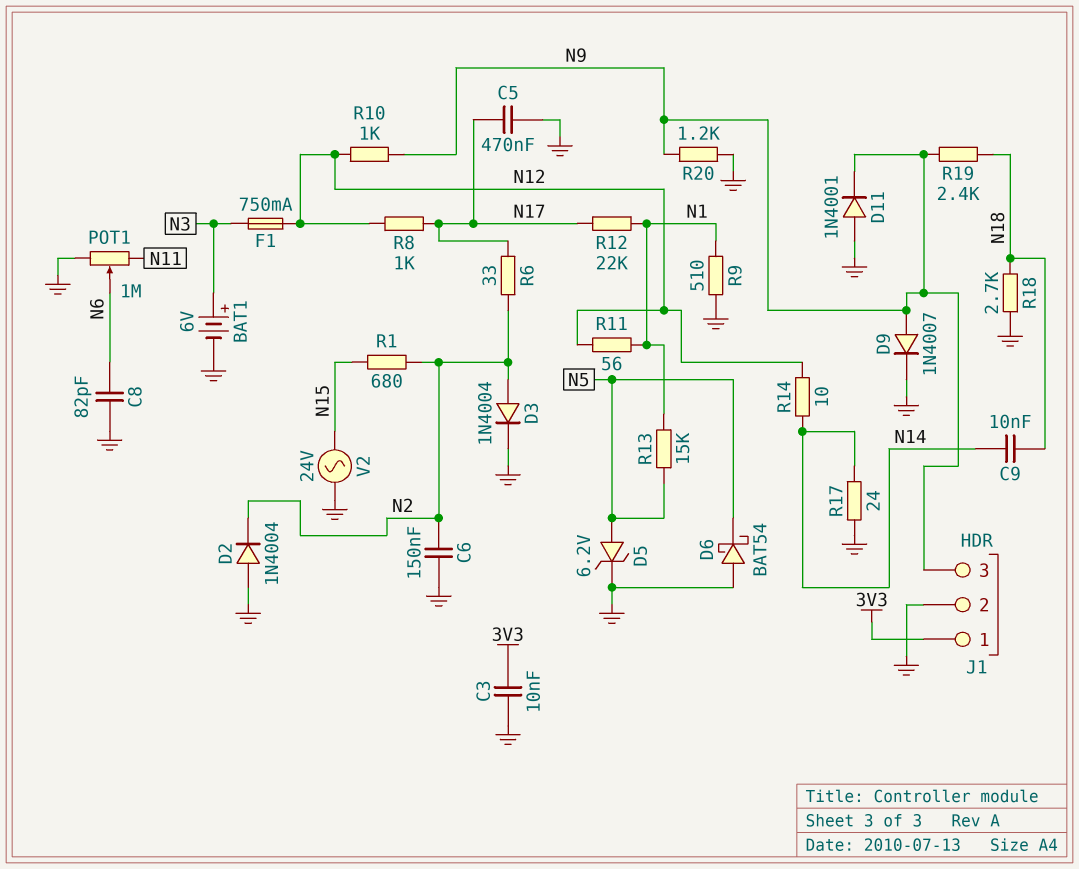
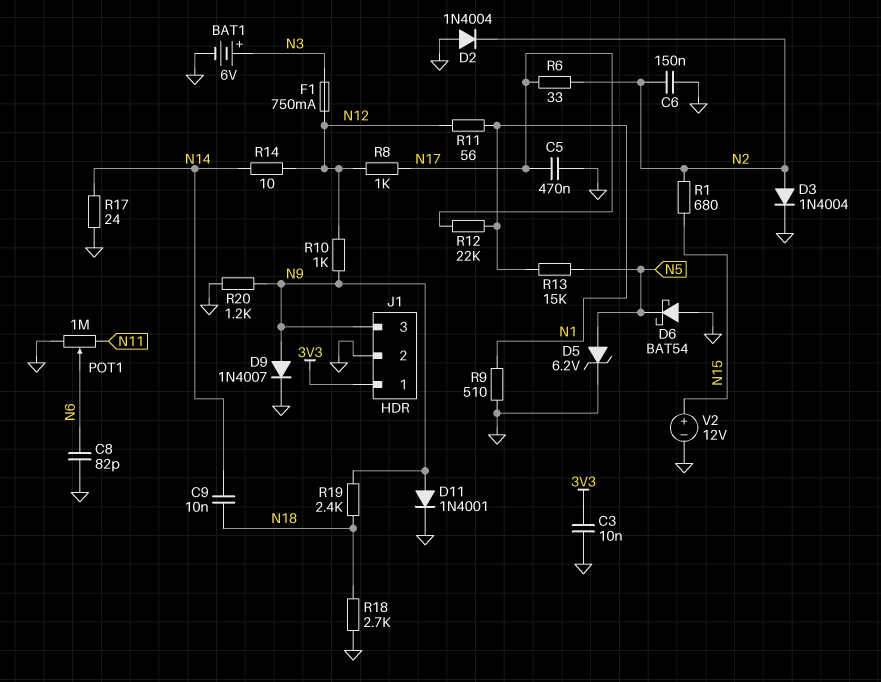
D11: diode 1N4001 (A GND, K N9) -> diode 1N4001 (A N9, K GND)
V2: AC 24V (GND, N15) -> 12V (plus N15, minus GND)

